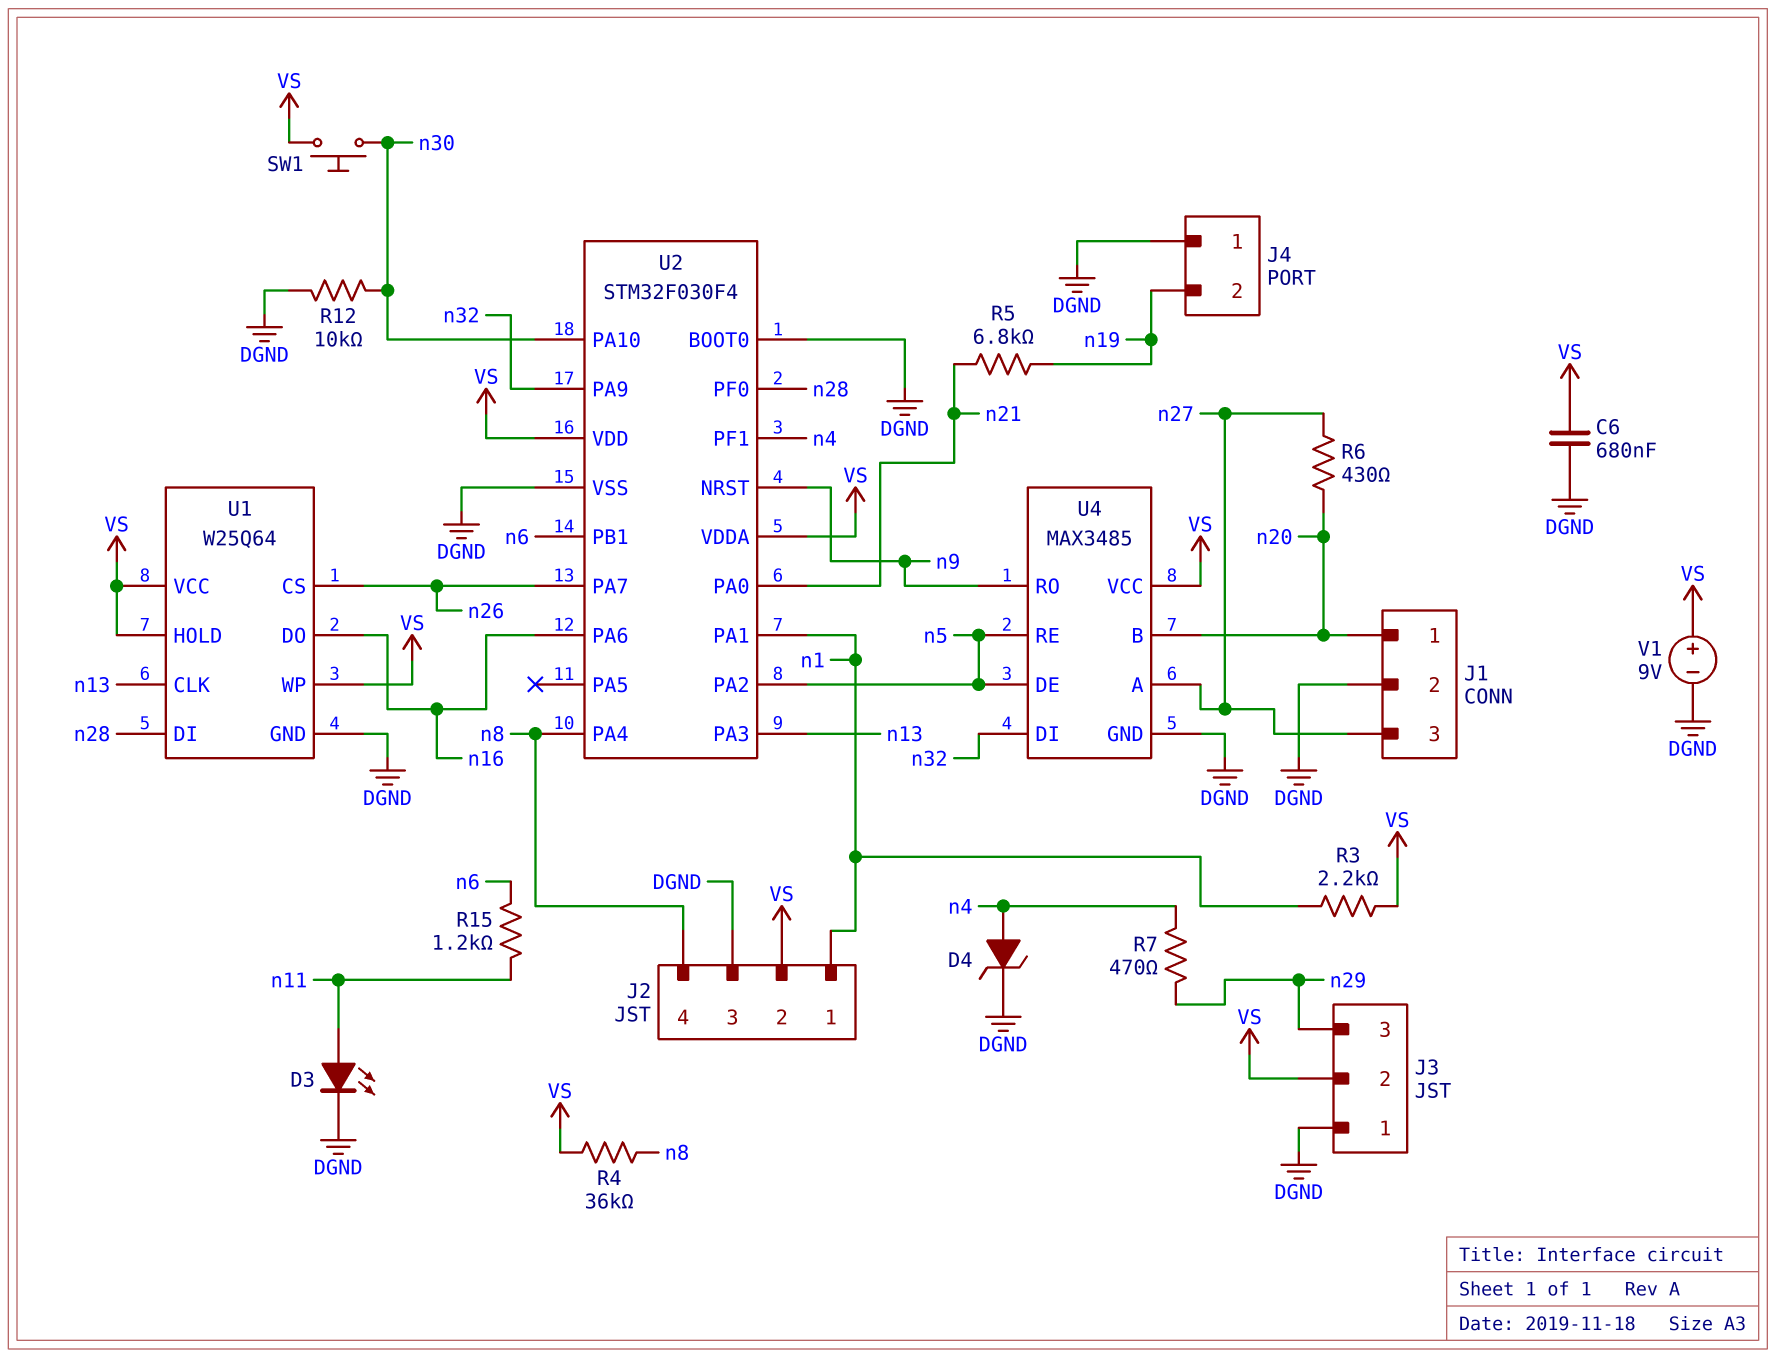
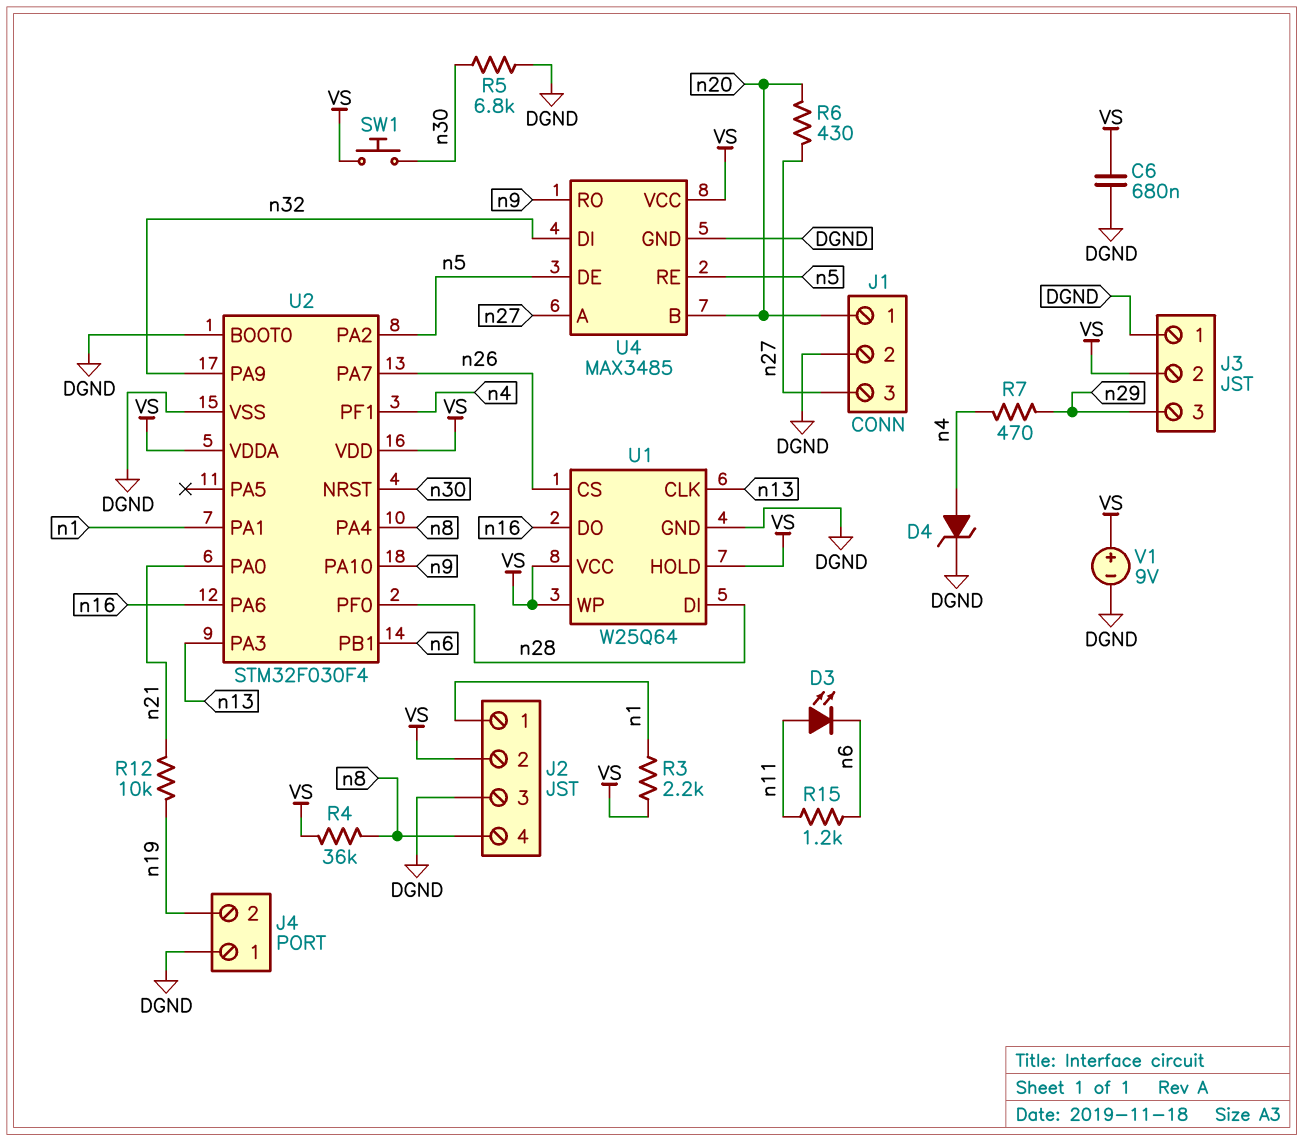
D3: LED (A n11, K DGND) -> LED (A n11, K n6)
R5: 6.8k (n19, n21) -> 6.8k (DGND, n30)
R12: 10k (DGND, n30) -> 10k (n19, n21)
U2 pin NRST: n9 -> n30
U2 pin PA10: n30 -> n9

